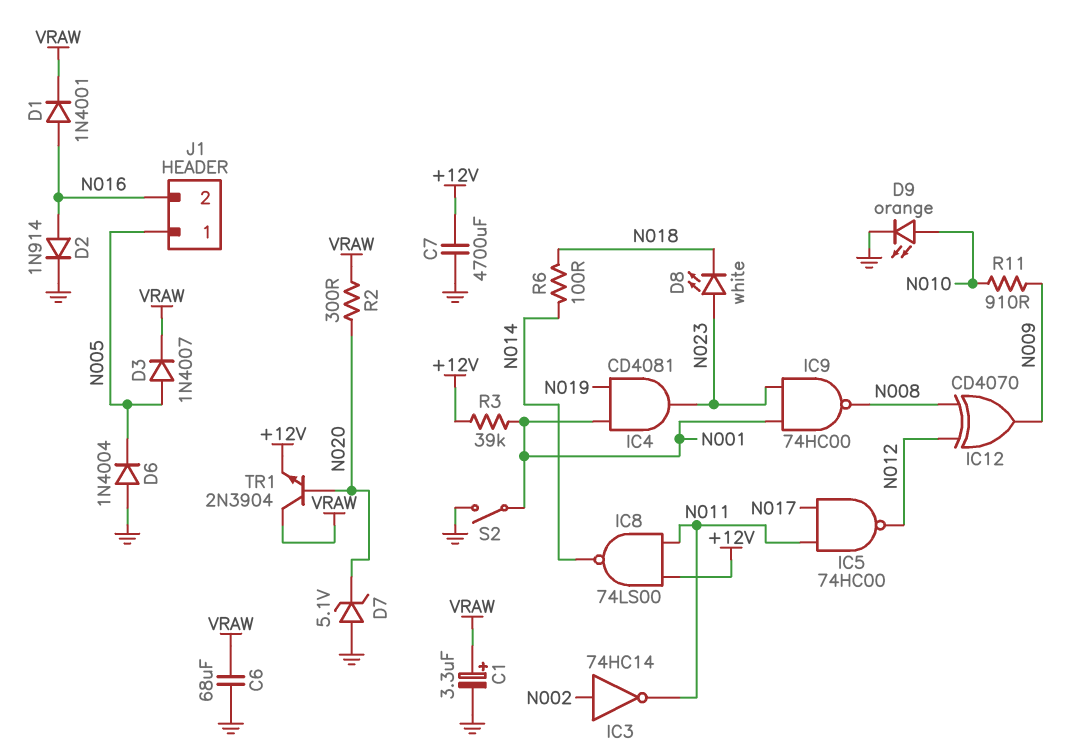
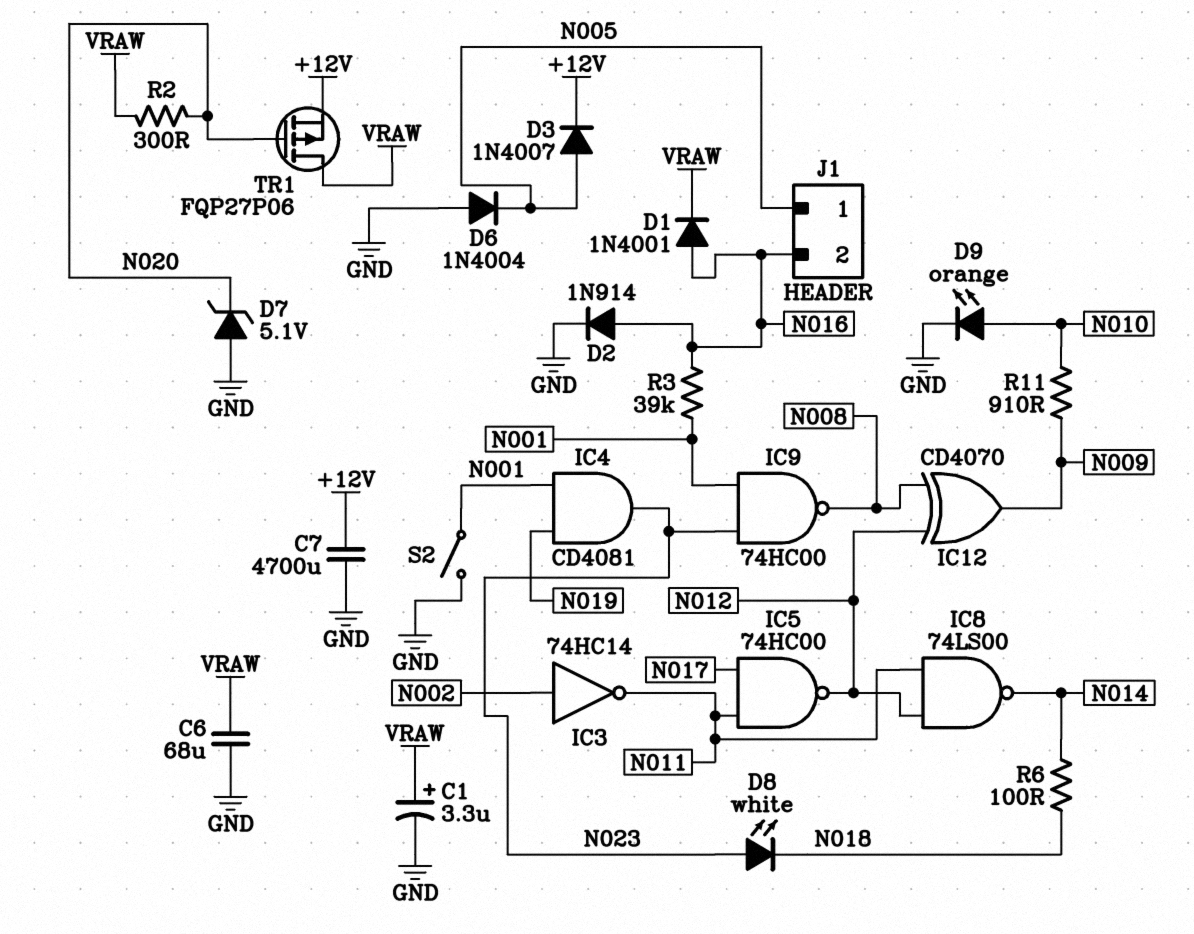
D3: diode 1N4007 (A N005, K VRAW) -> diode 1N4007 (A N005, K +12V)
IC8: NAND 74LS00 (in +12V, in N011, out N014) -> NAND 74LS00 (in N011, in N012, out N014)
R3: 39k (+12V, N001) -> 39k (N001, N016)
TR1: NPN 2N3904 (B N020, C VRAW, E +12V) -> PMOS FQP27P06 (G N020, D VRAW, S +12V)

